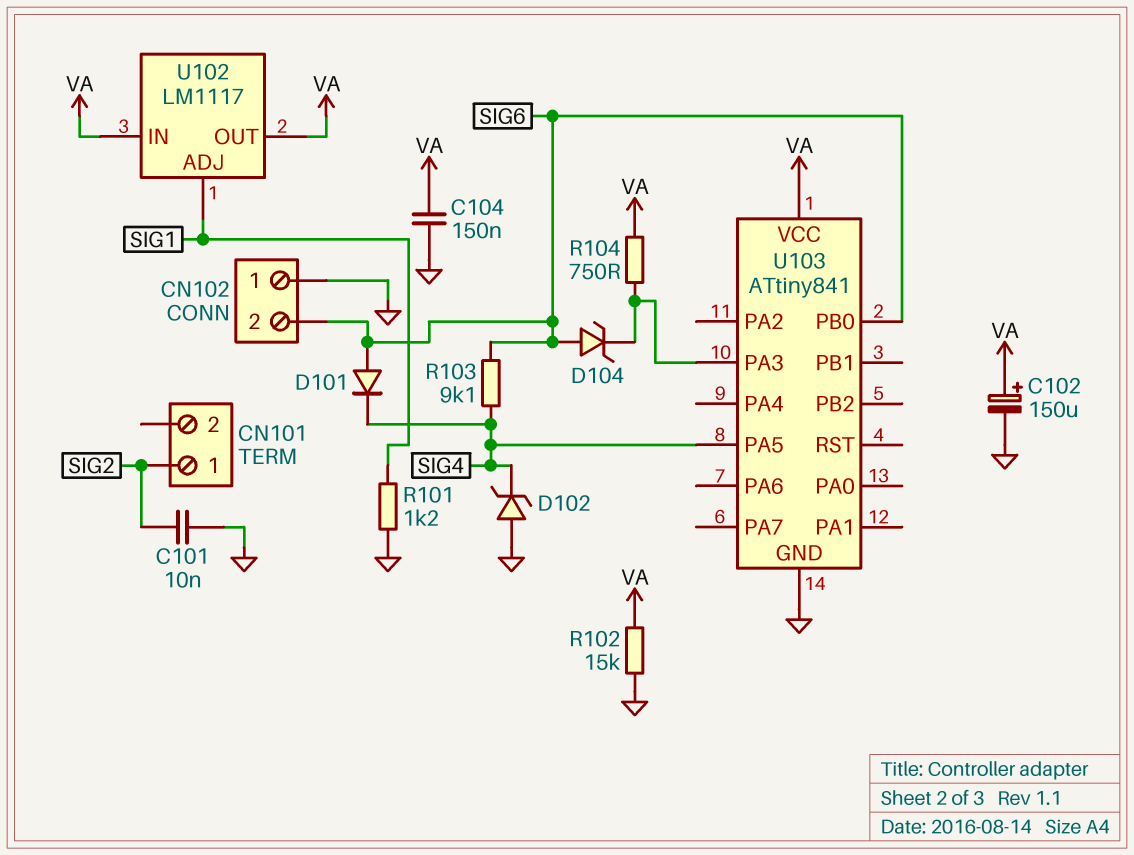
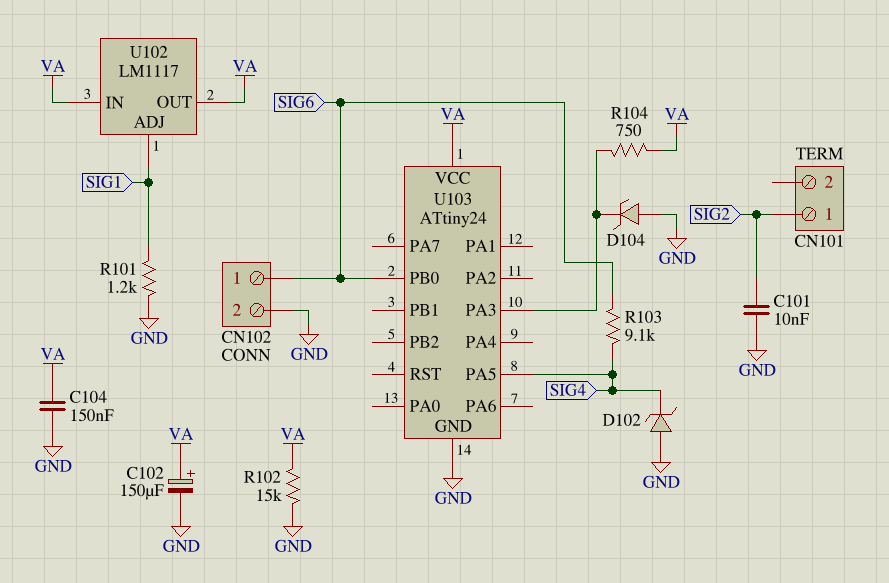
CN102 pin 1: GND -> SIG6
CN102 pin 2: SIG6 -> GND
D101: diode (A SIG6, K SIG4) -> none
D104: zener (A SIG6, K U103/PA3) -> zener (A GND, K U103/PA3)
U103: ATtiny841 -> ATtiny24

